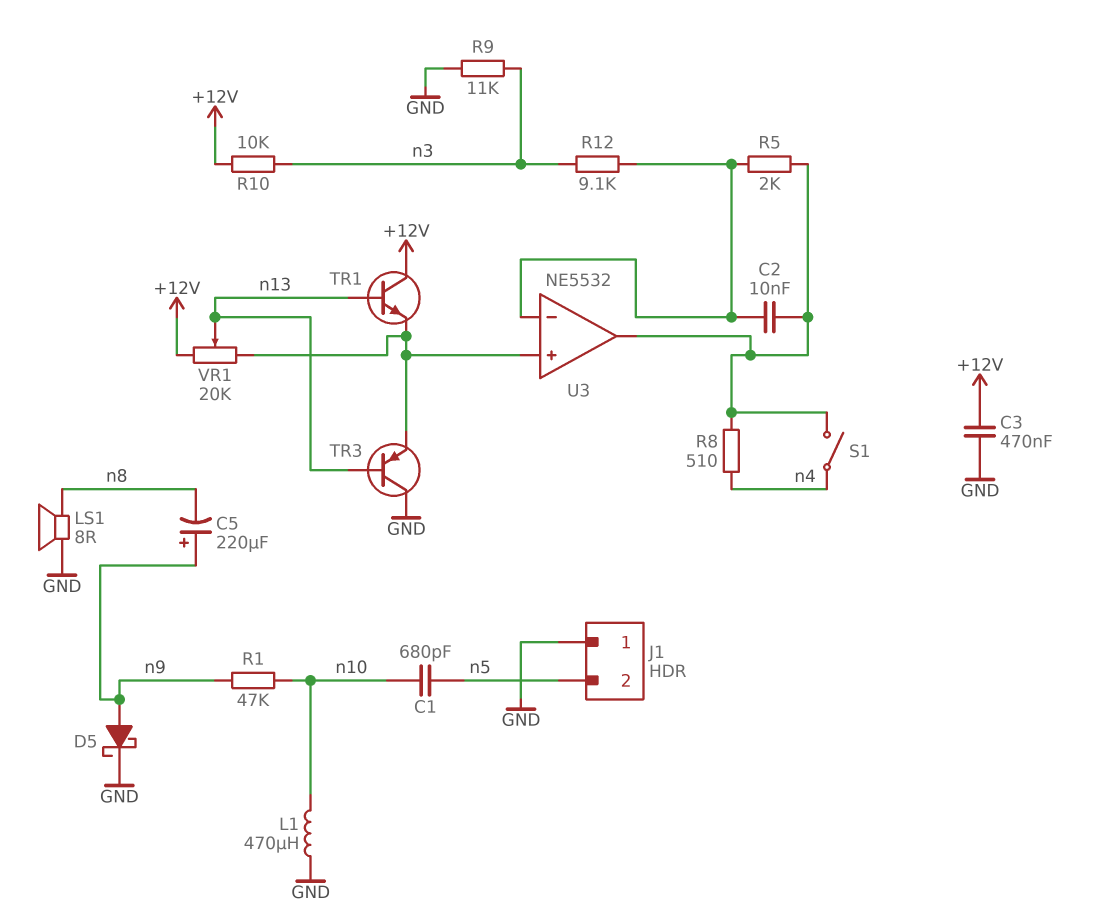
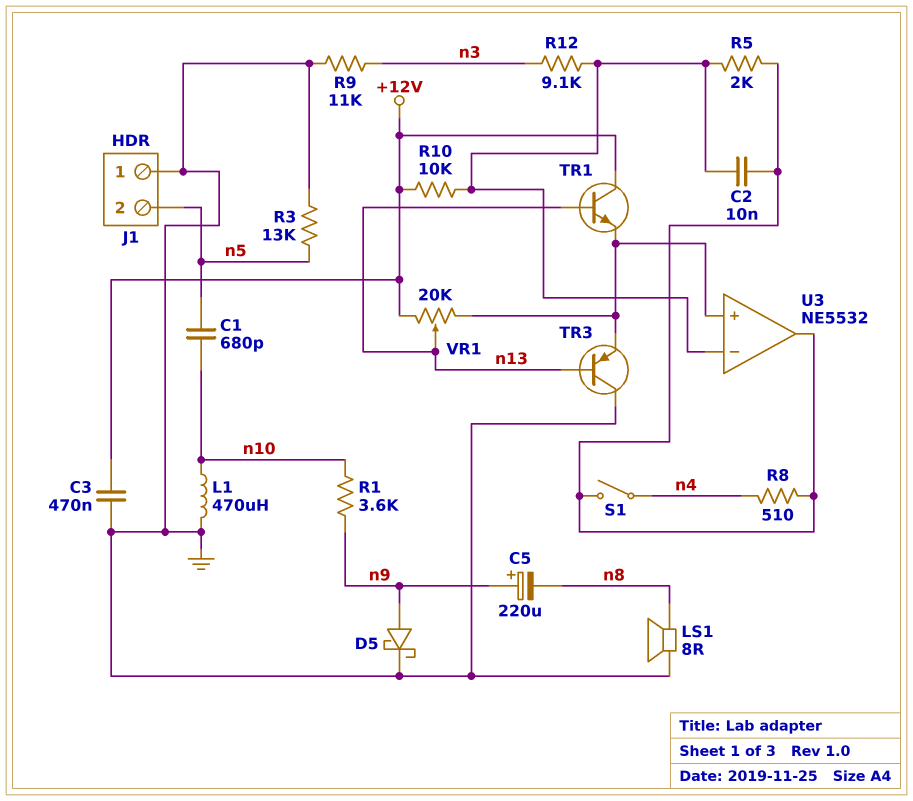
R1: 47k (n9, n10) -> 3.6k (n9, n10)
R3: none -> 13k (GND, n5)
R10: 10k (+12V, n3) -> 10k (+12V, U3/in-)

